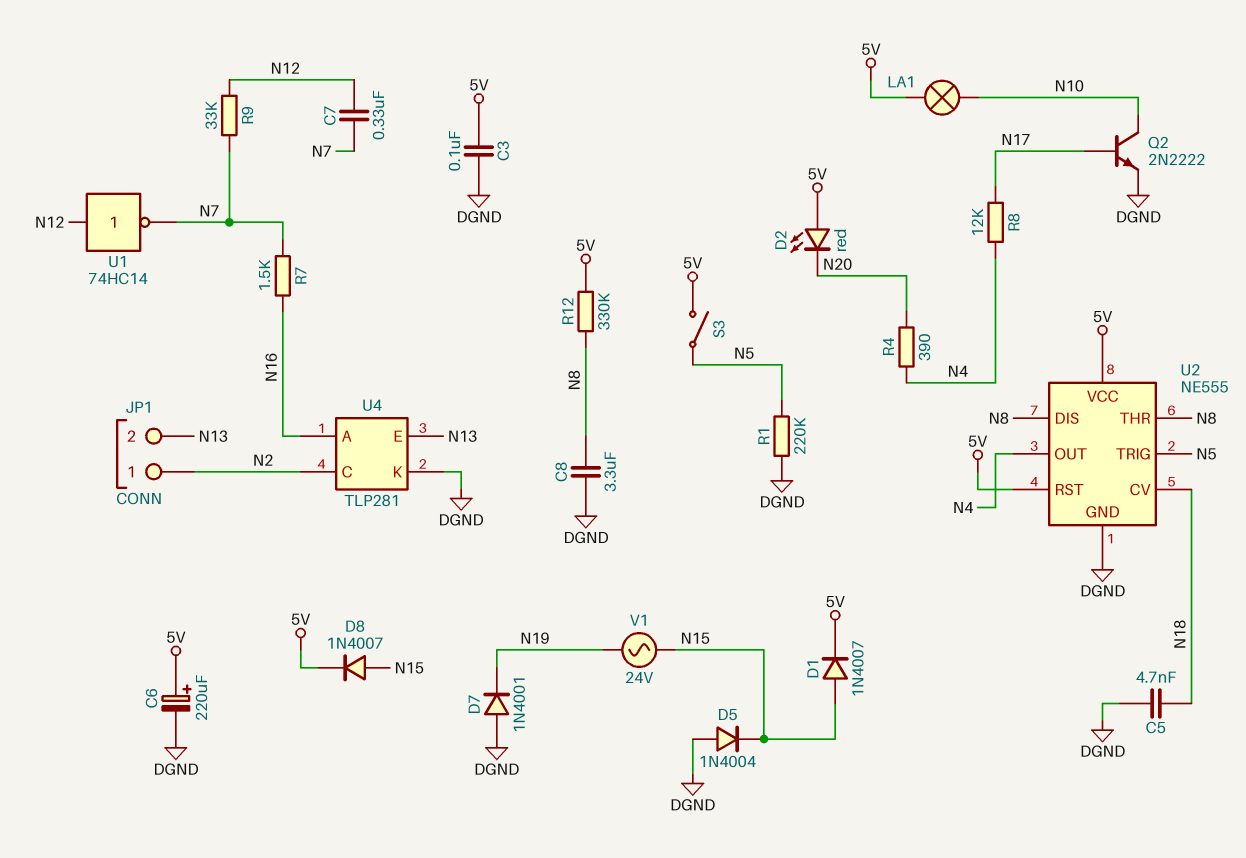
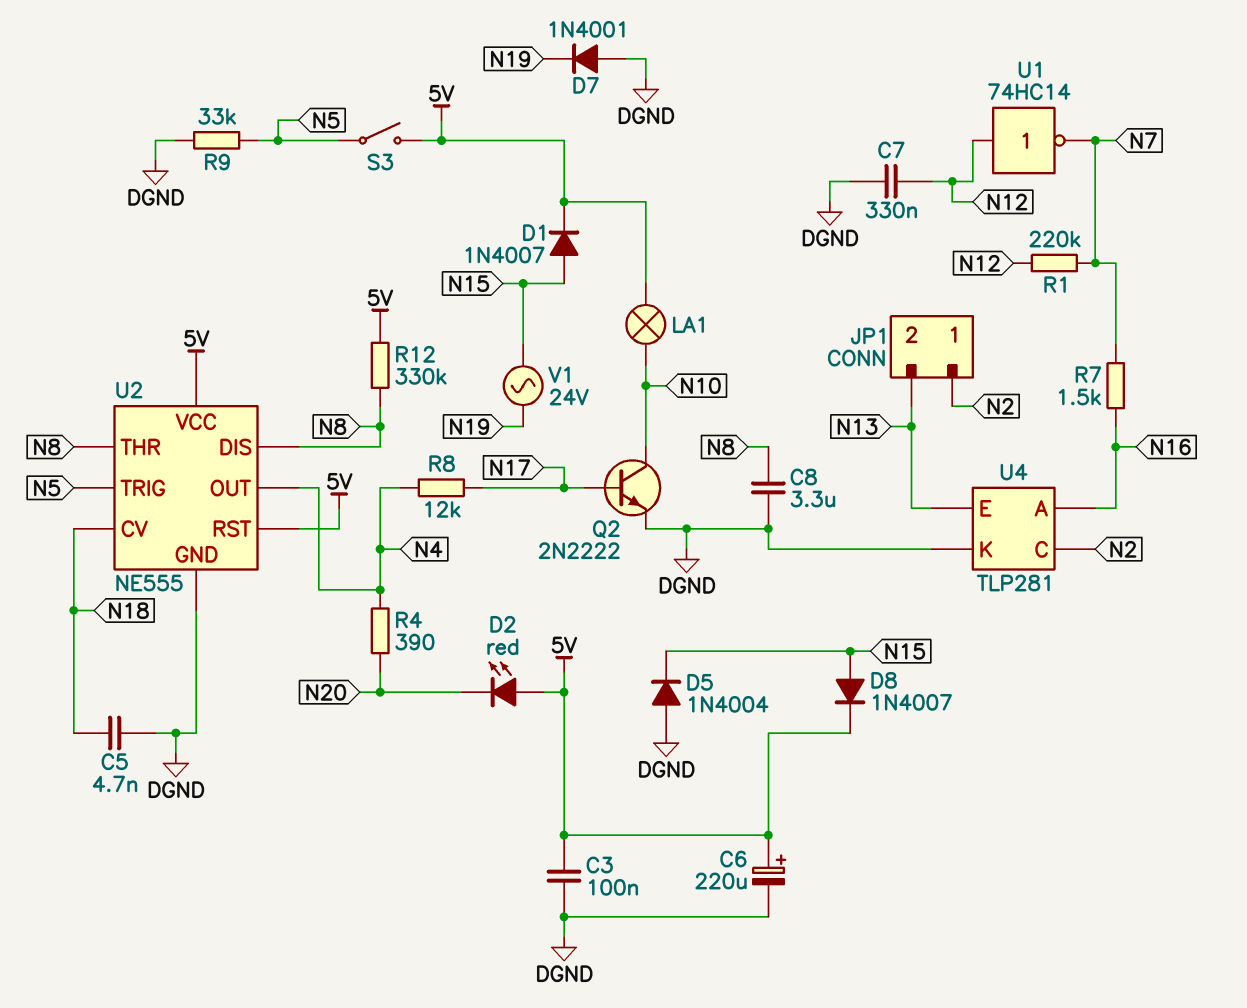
C7: 330nF (N7, N12) -> 330nF (DGND, N12)
R1: 220k (DGND, N5) -> 220k (N7, N12)
R9: 33k (N7, N12) -> 33k (DGND, N5)

